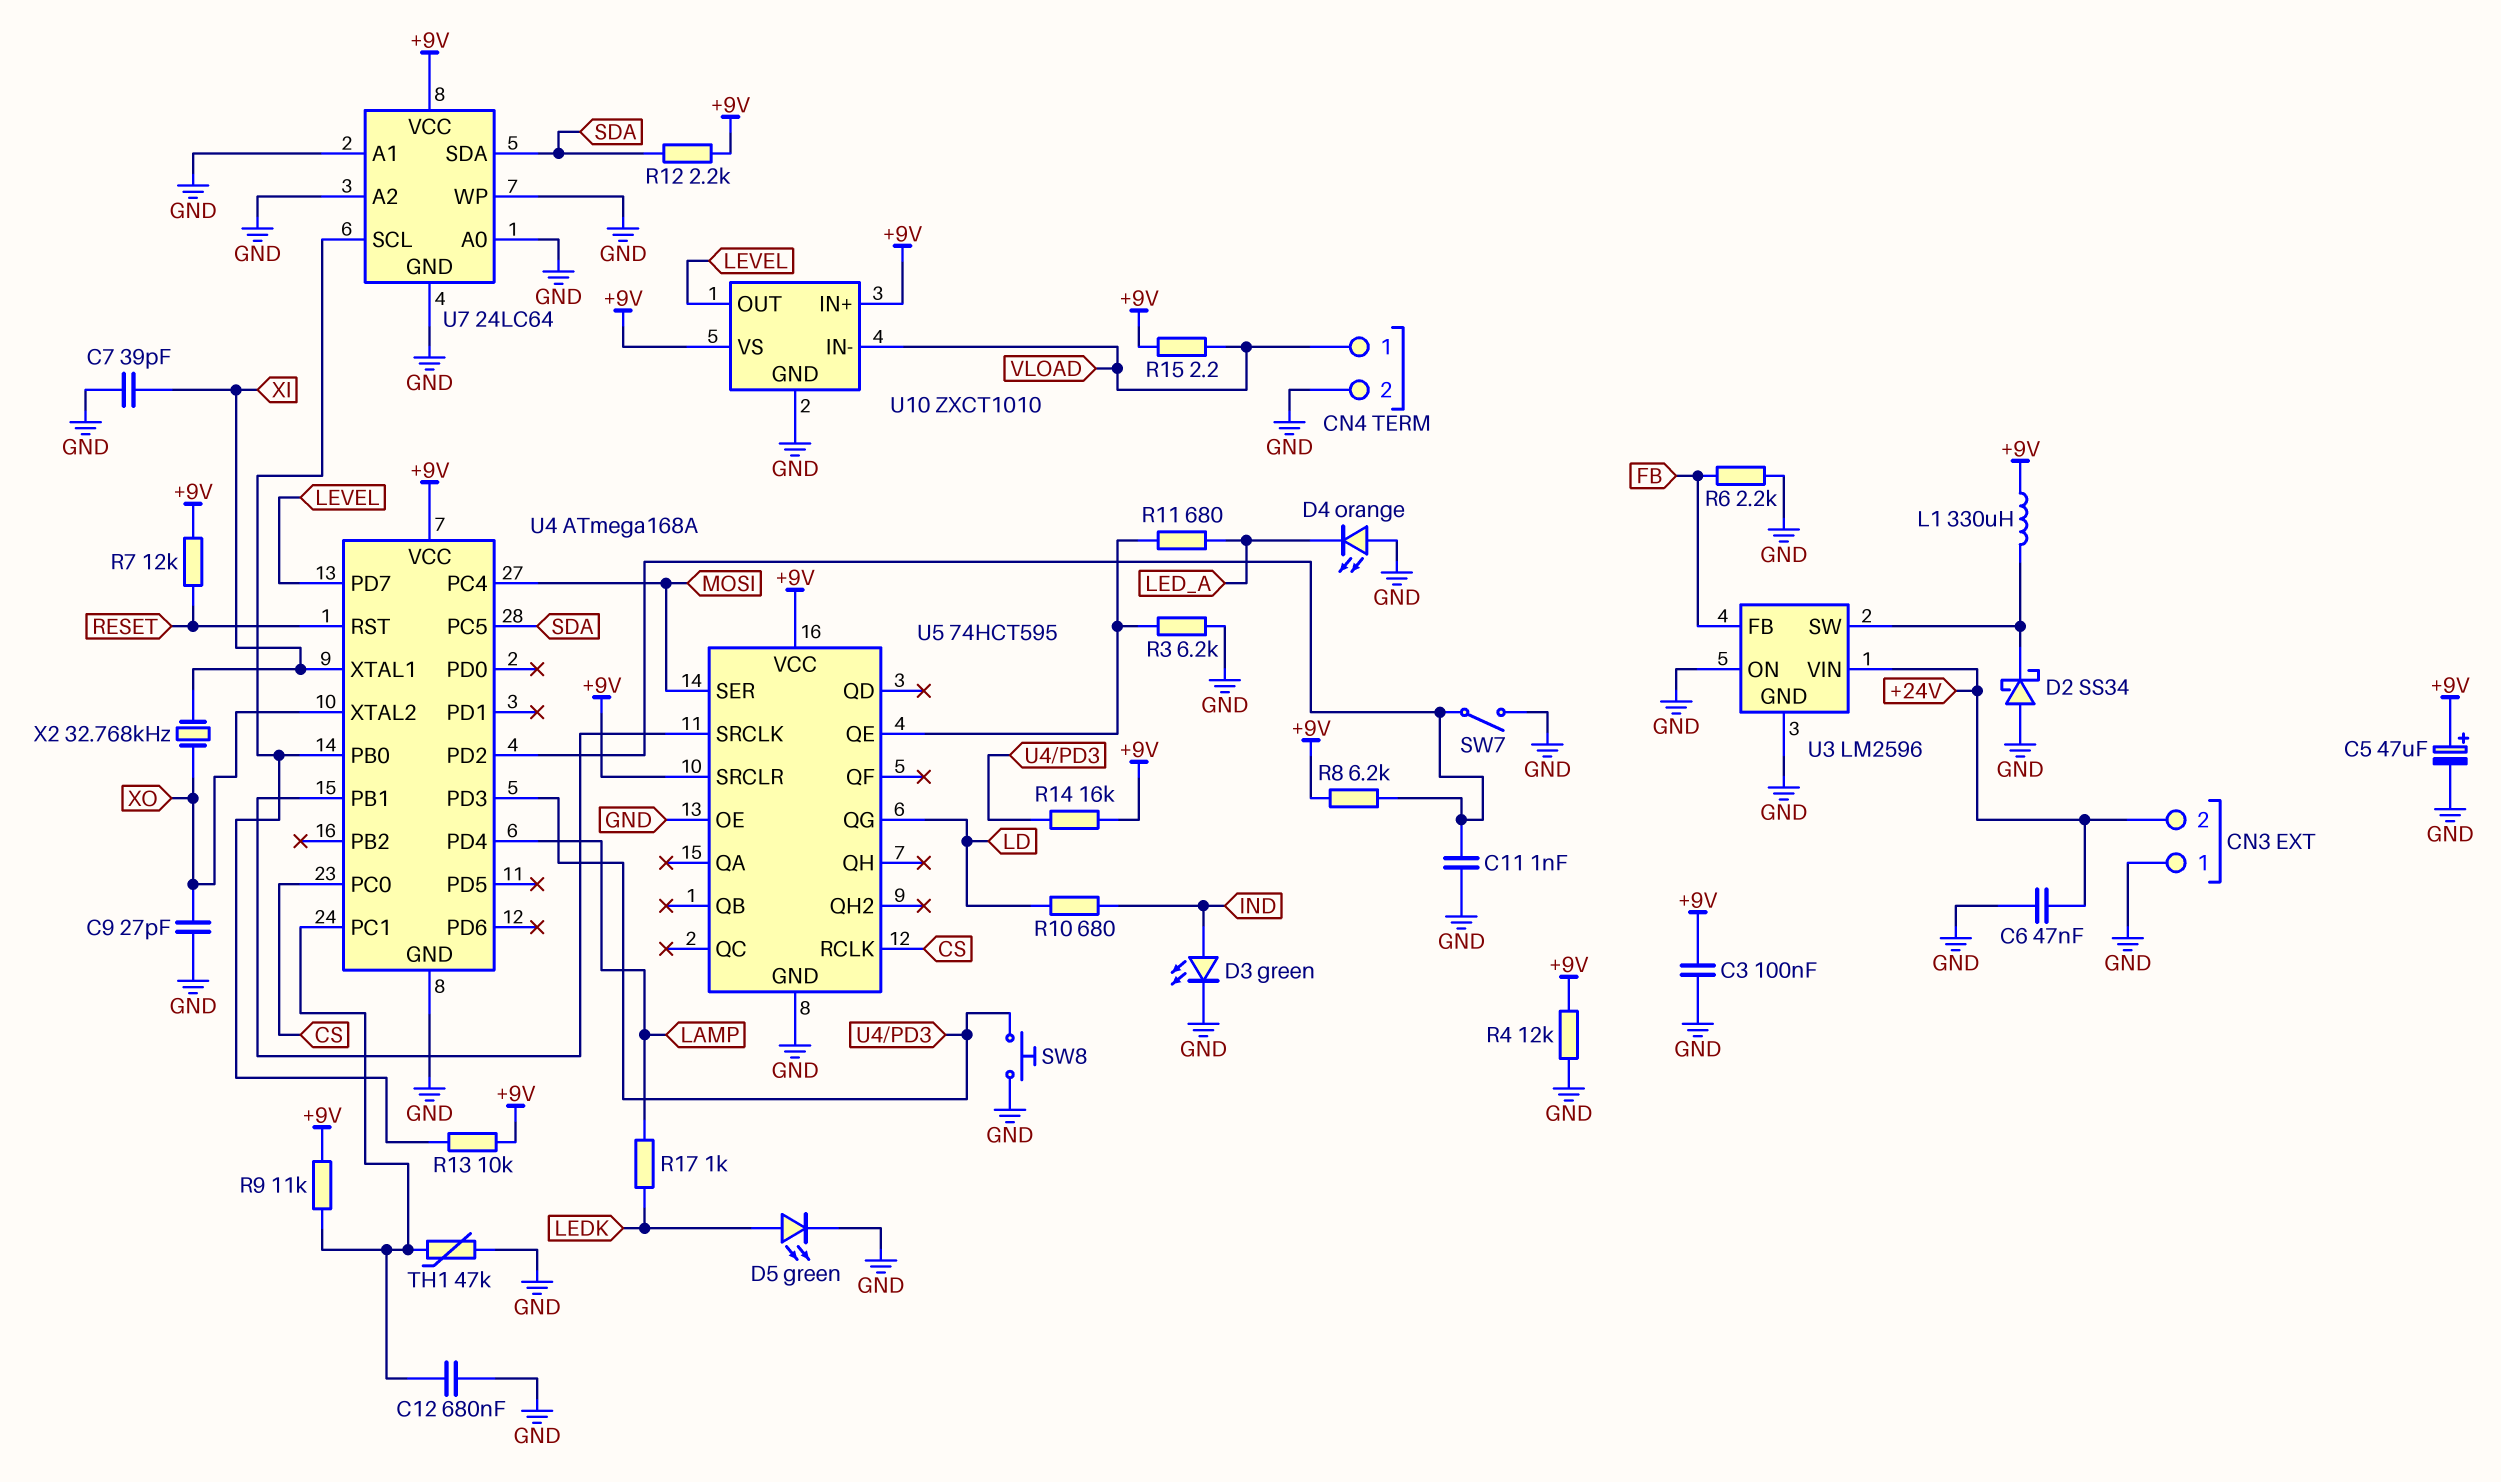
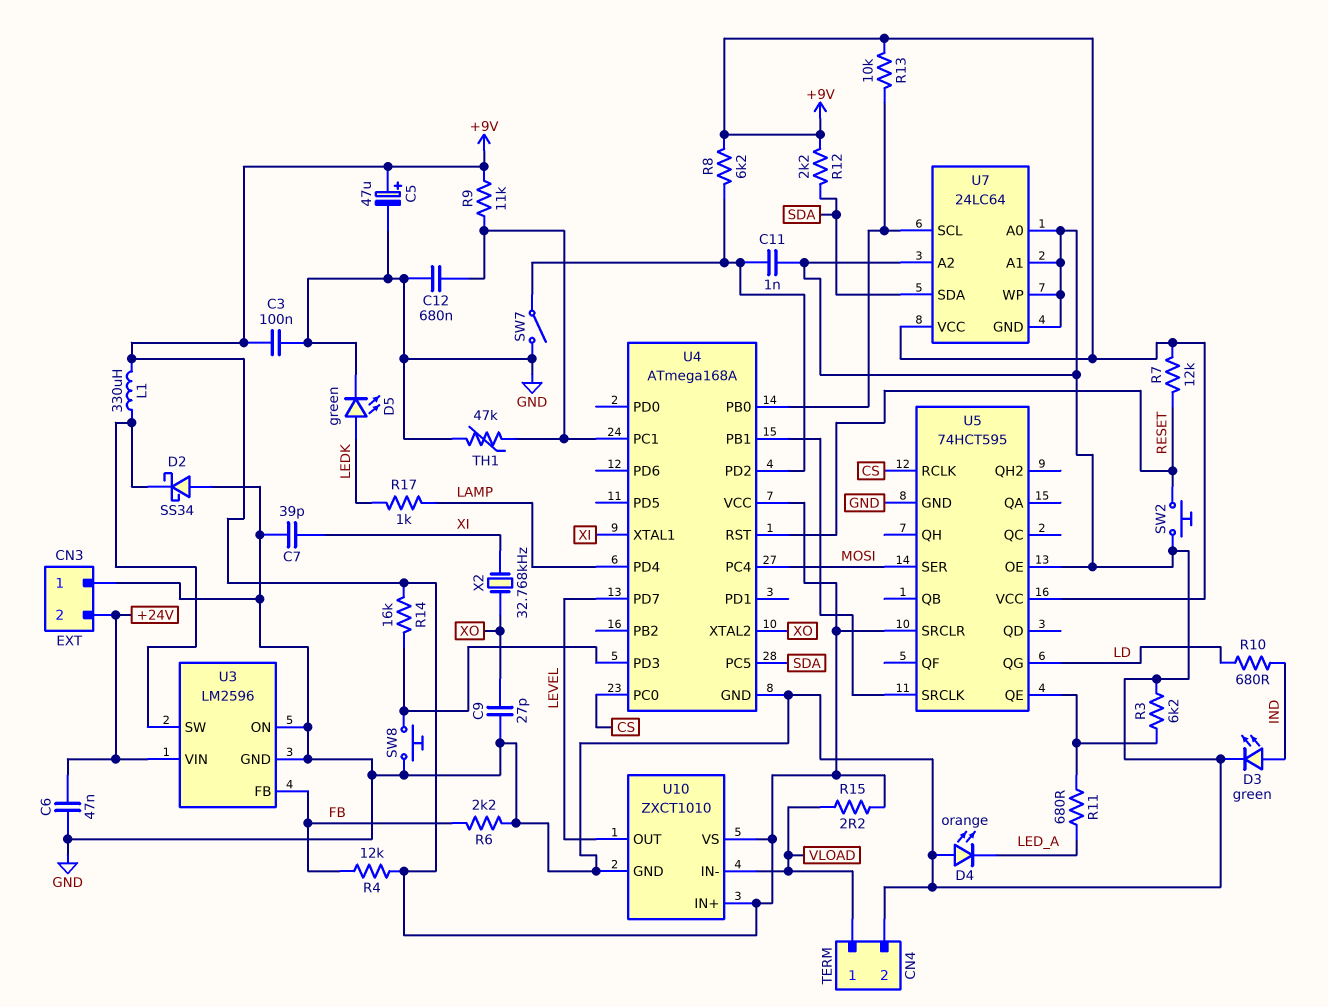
R4: 12k (+9V, GND) -> 12k (+9V, FB)
SW2: none -> button (GND, RESET)

